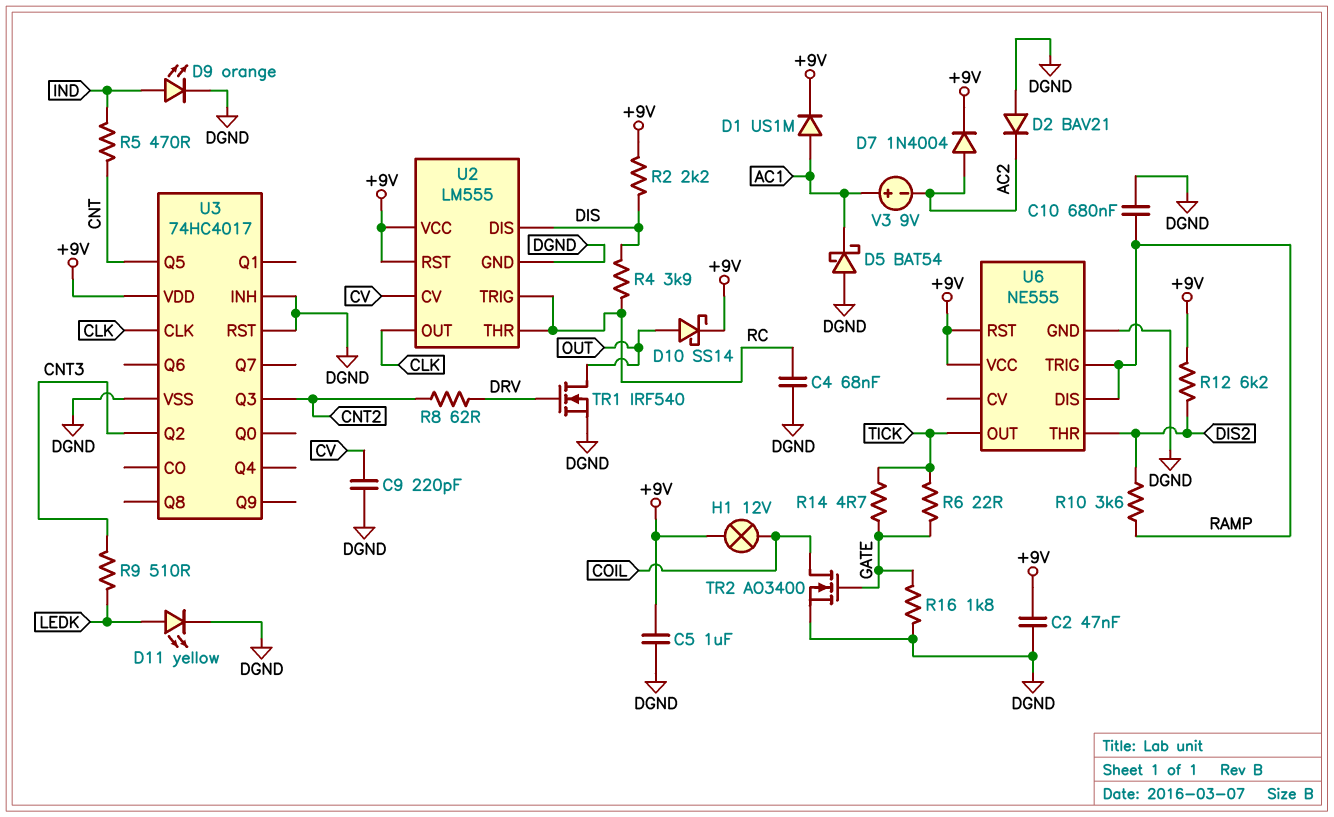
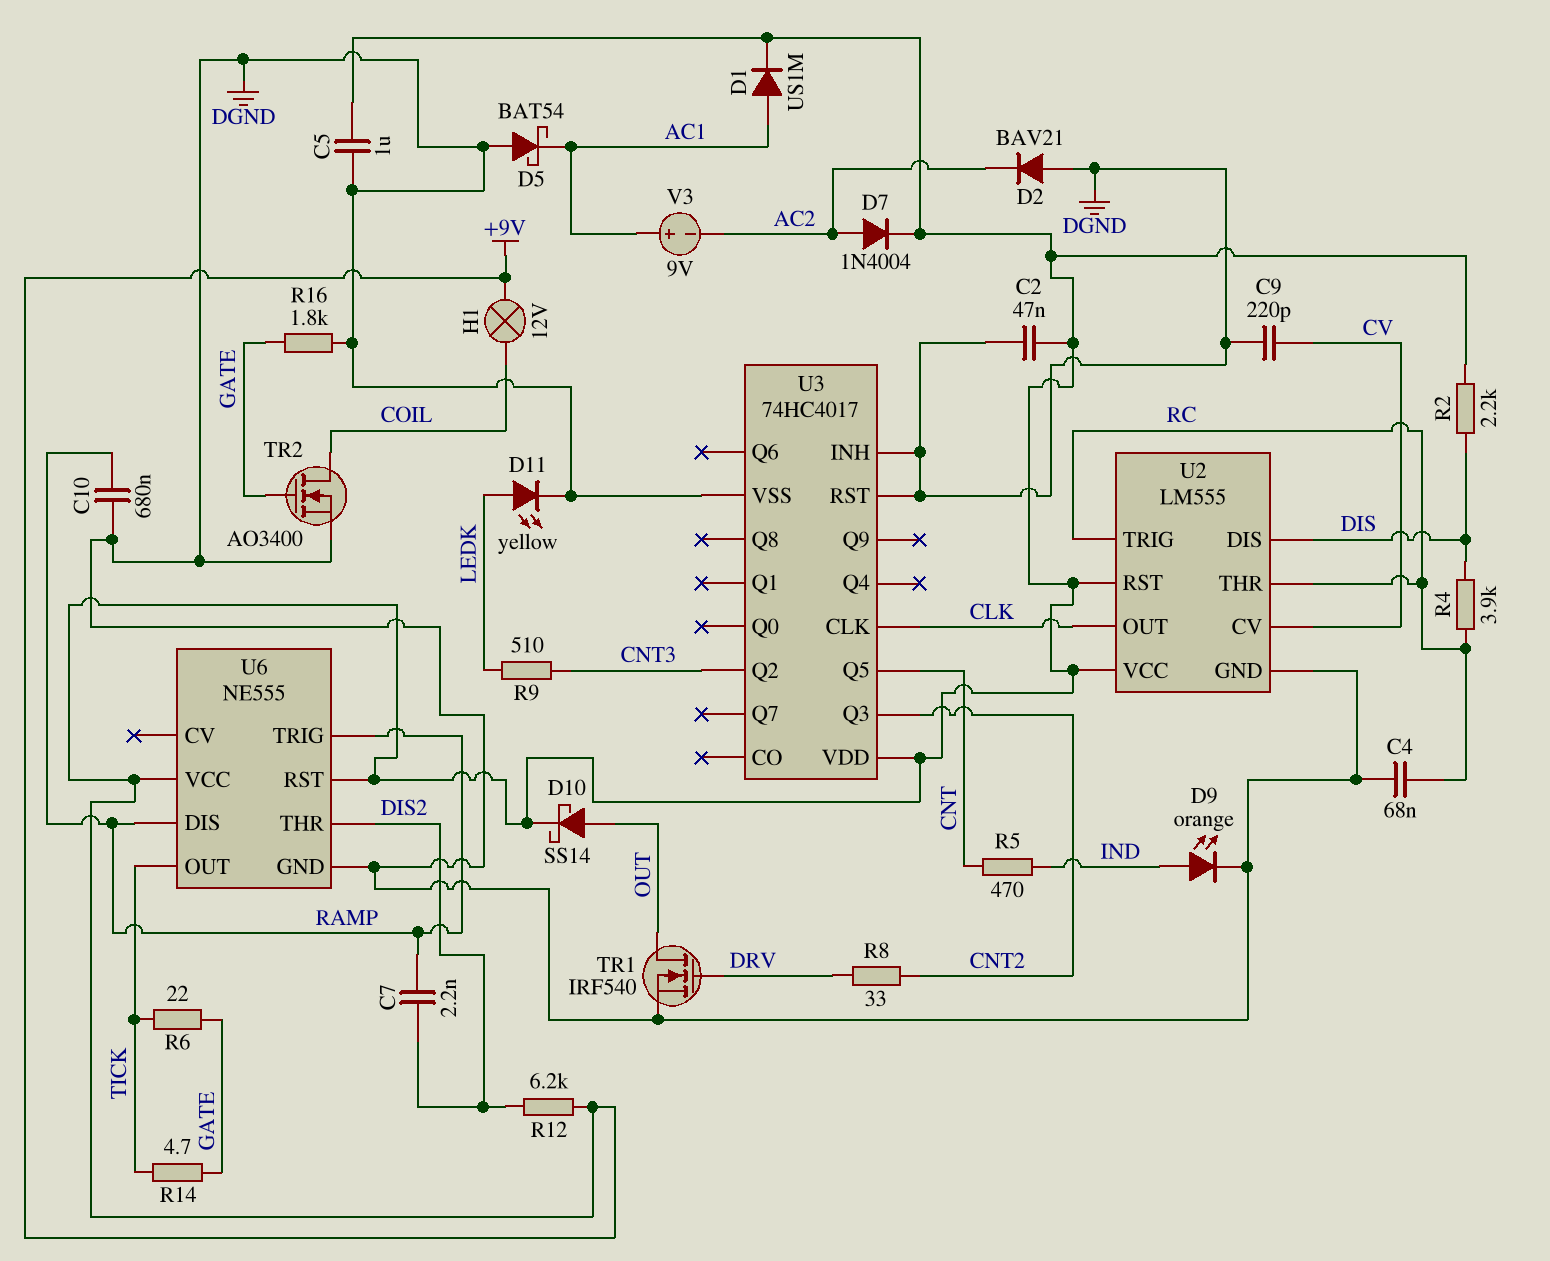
C7: none -> 2.2nF (DIS2, RAMP)
R8: 62 (CNT2, DRV) -> 33 (CNT2, DRV)
R10: 3.6k (DIS2, RAMP) -> none

